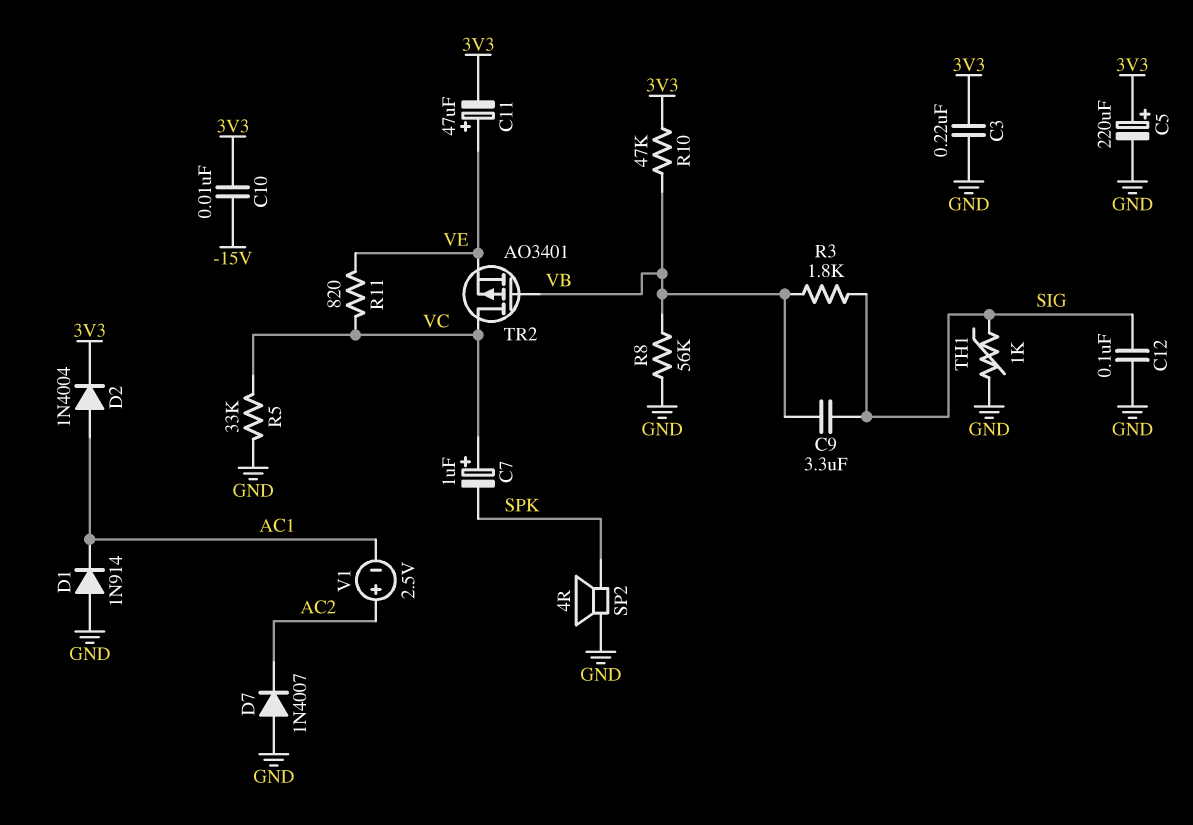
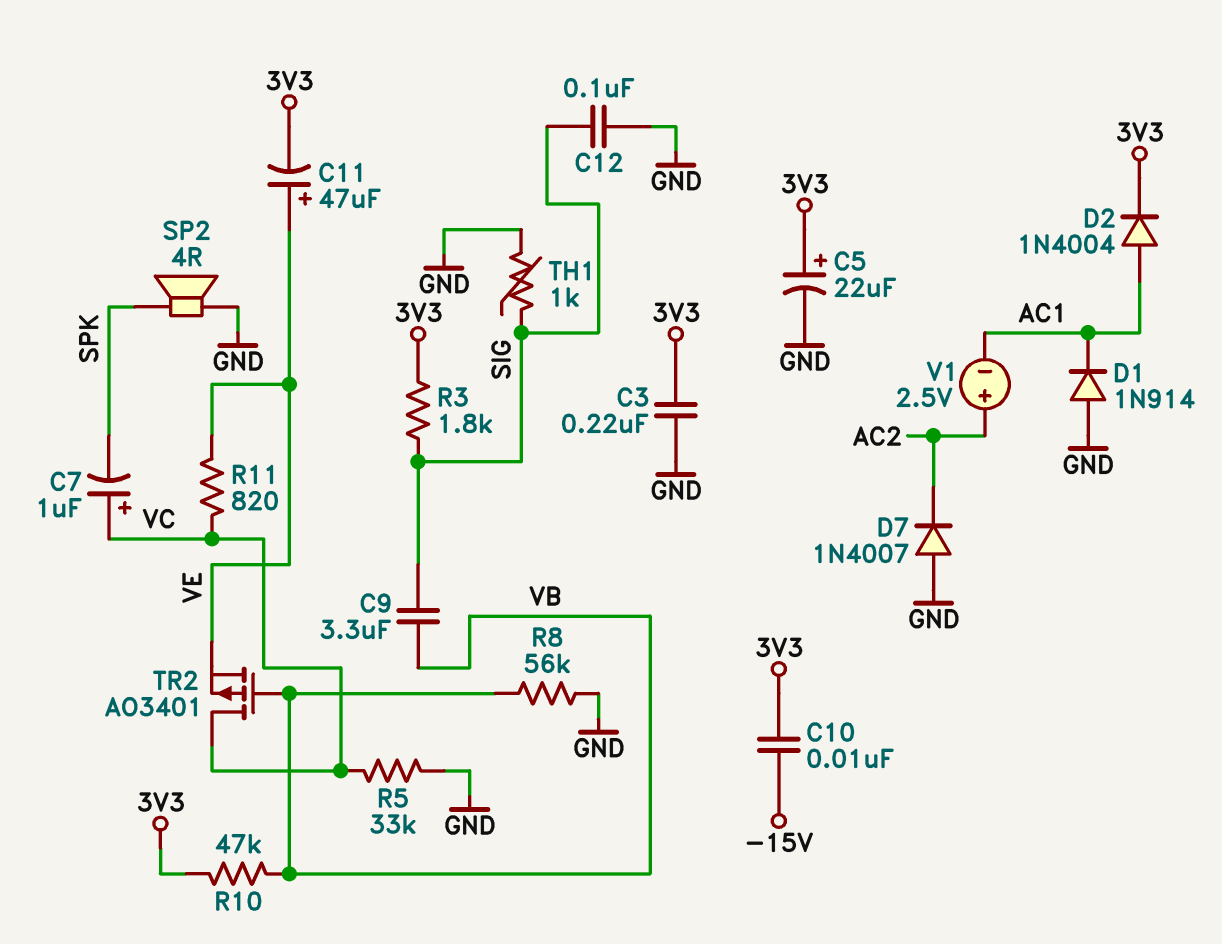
C5: 220uF (plus 3V3, minus GND) -> 22uF (plus 3V3, minus GND)
R3: 1.8k (SIG, VB) -> 1.8k (3V3, SIG)

